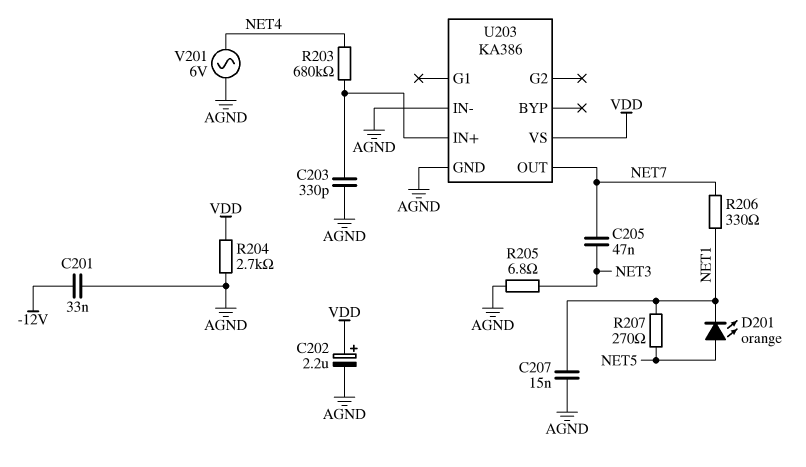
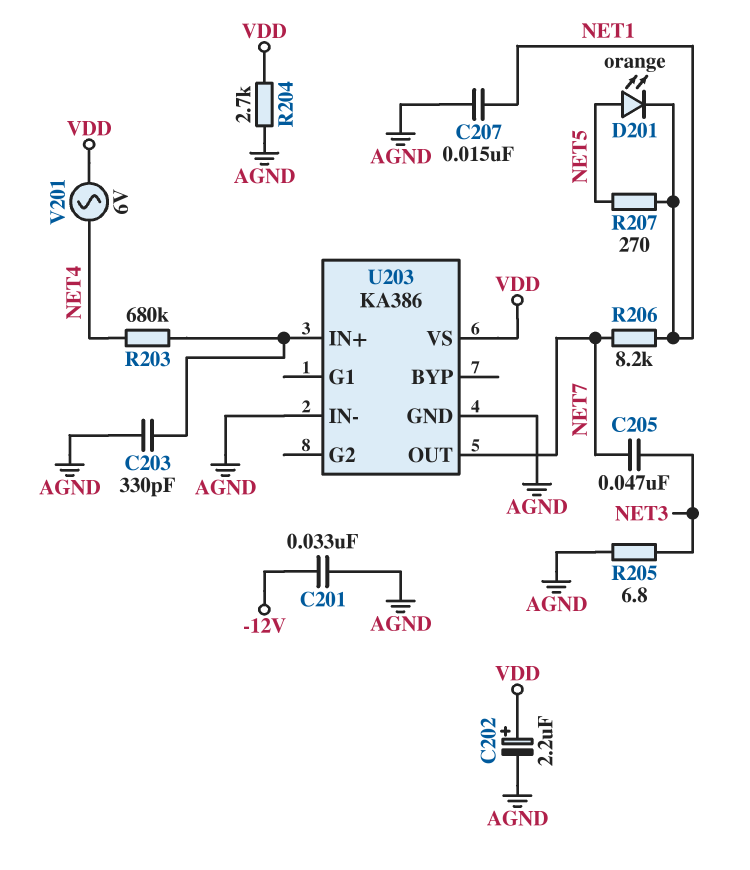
R206: 330 (NET1, NET7) -> 8.2k (NET1, NET7)
V201: AC 6V (AGND, NET4) -> AC 6V (NET4, VDD)

